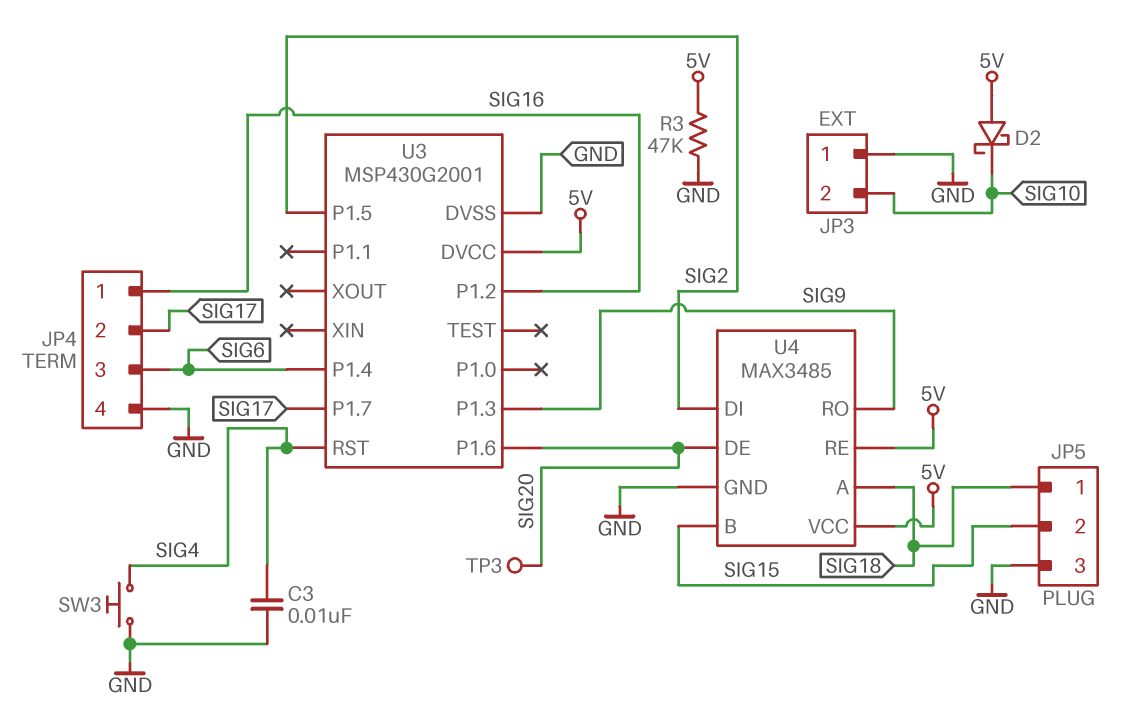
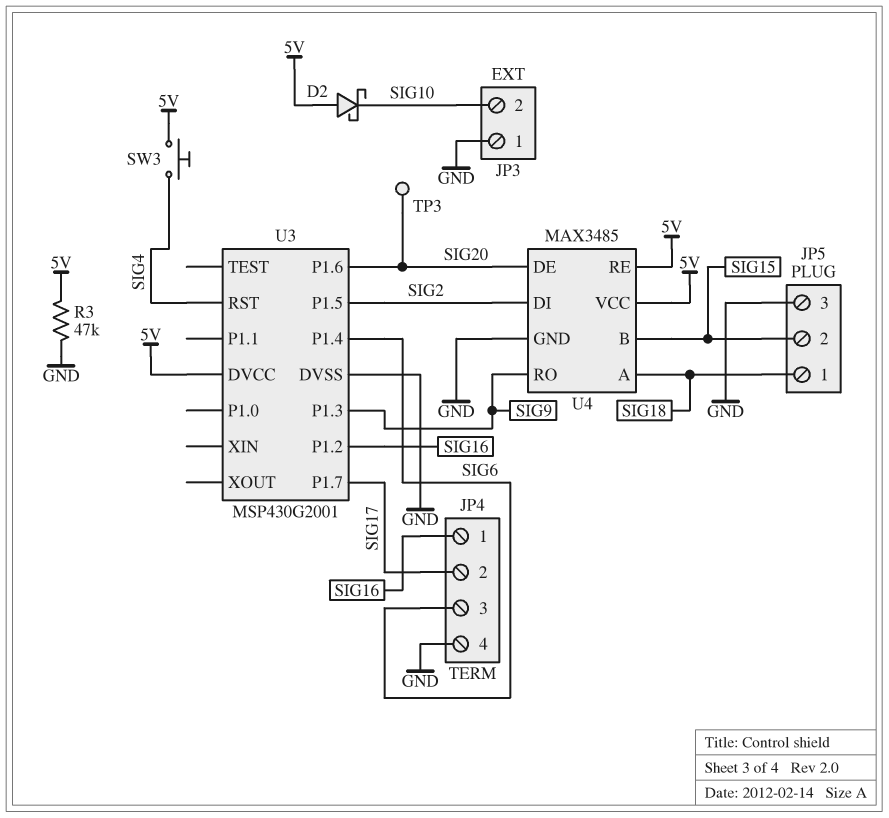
C3: 10nF (GND, SIG4) -> none
SW3: button (GND, SIG4) -> button (5V, SIG4)

